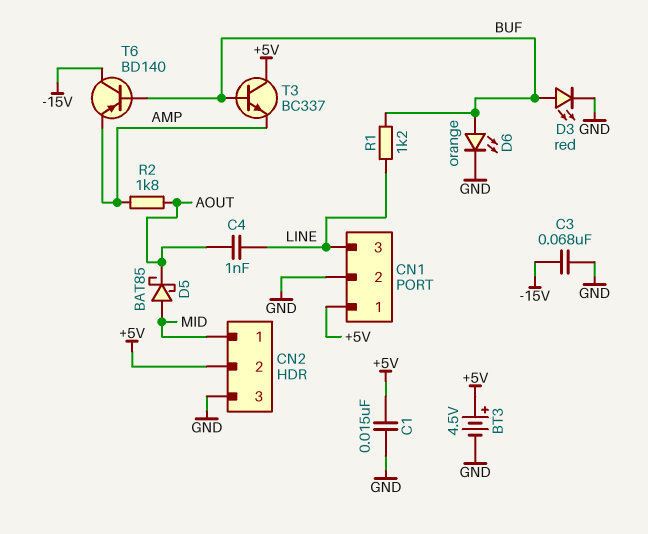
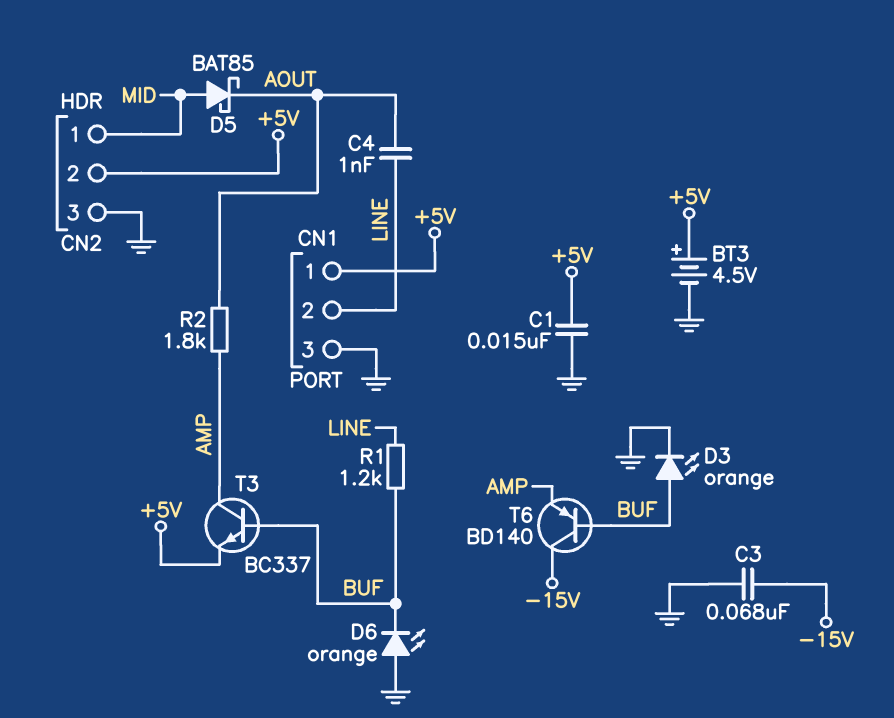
CN1 pin 2: GND -> LINE
CN1 pin 3: LINE -> GND
D3: LED red (A BUF, K GND) -> LED orange (A BUF, K GND)
D6: LED orange (A BUF, K GND) -> LED orange (A GND, K BUF)
T3: NPN BC337 (B BUF, C +5V, E AMP) -> NPN BC337 (B BUF, C AMP, E +5V)

